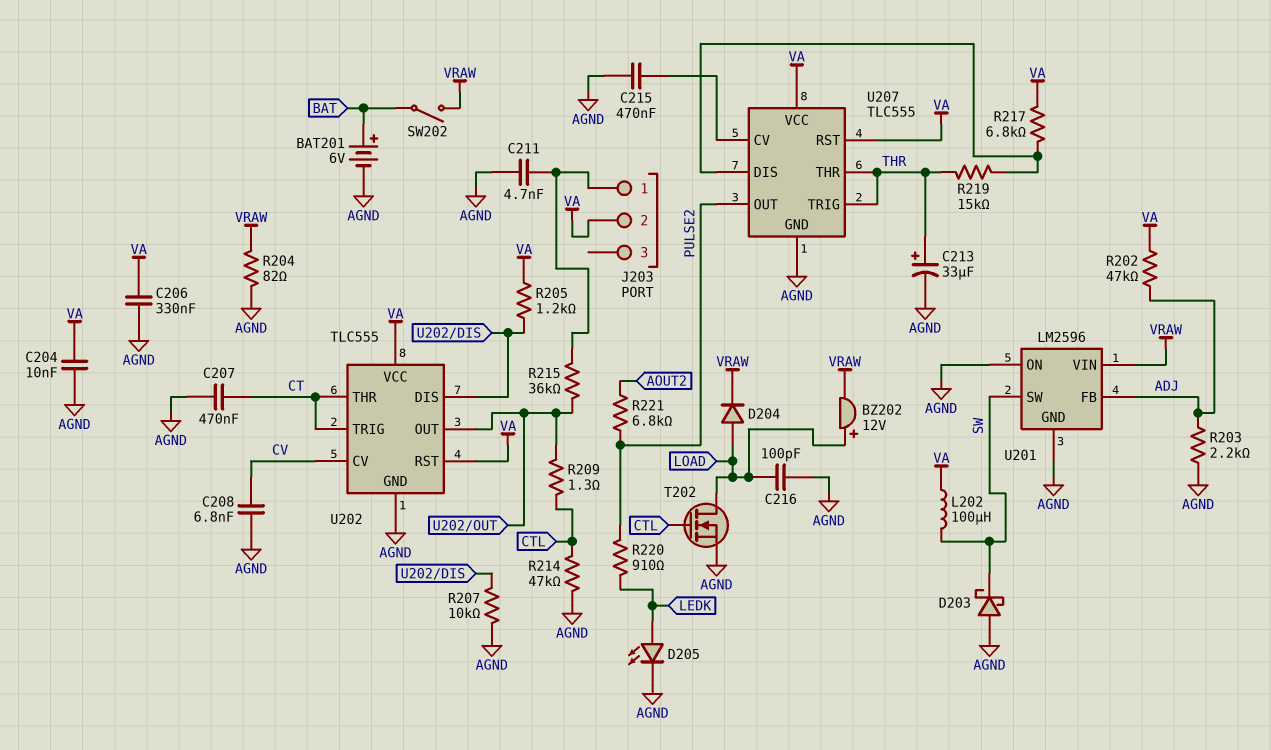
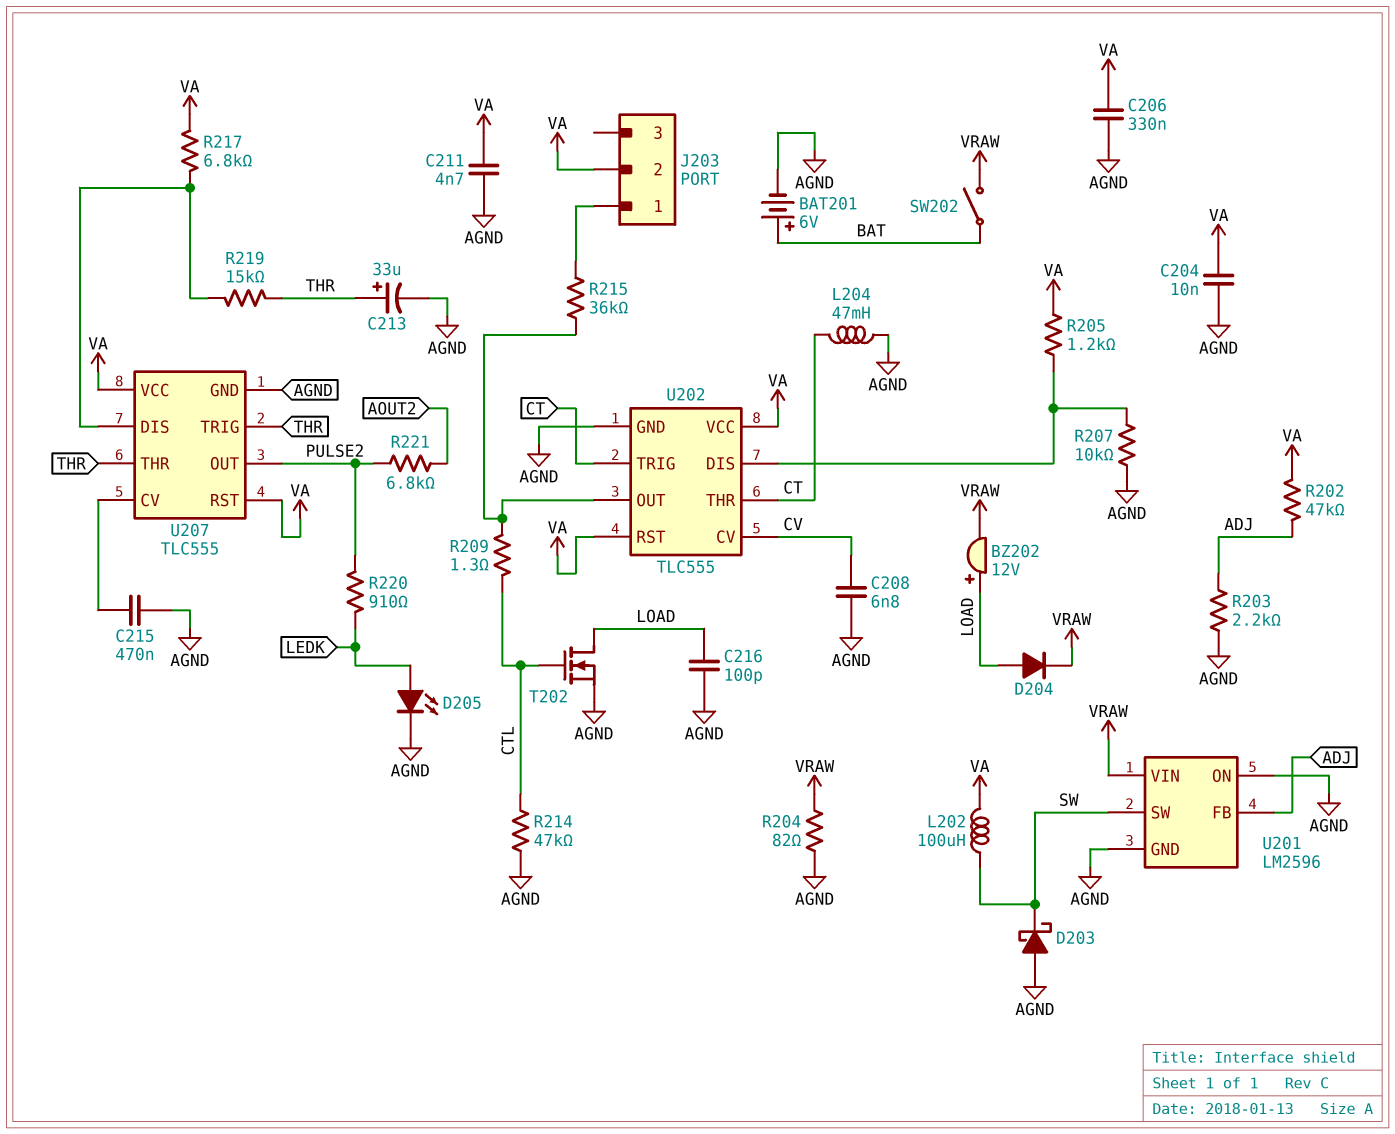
C207: 470nF (AGND, CT) -> none
C211: 4.7nF (AGND, J203/1) -> 4.7nF (AGND, VA)
L204: none -> 47mH (AGND, CT)

